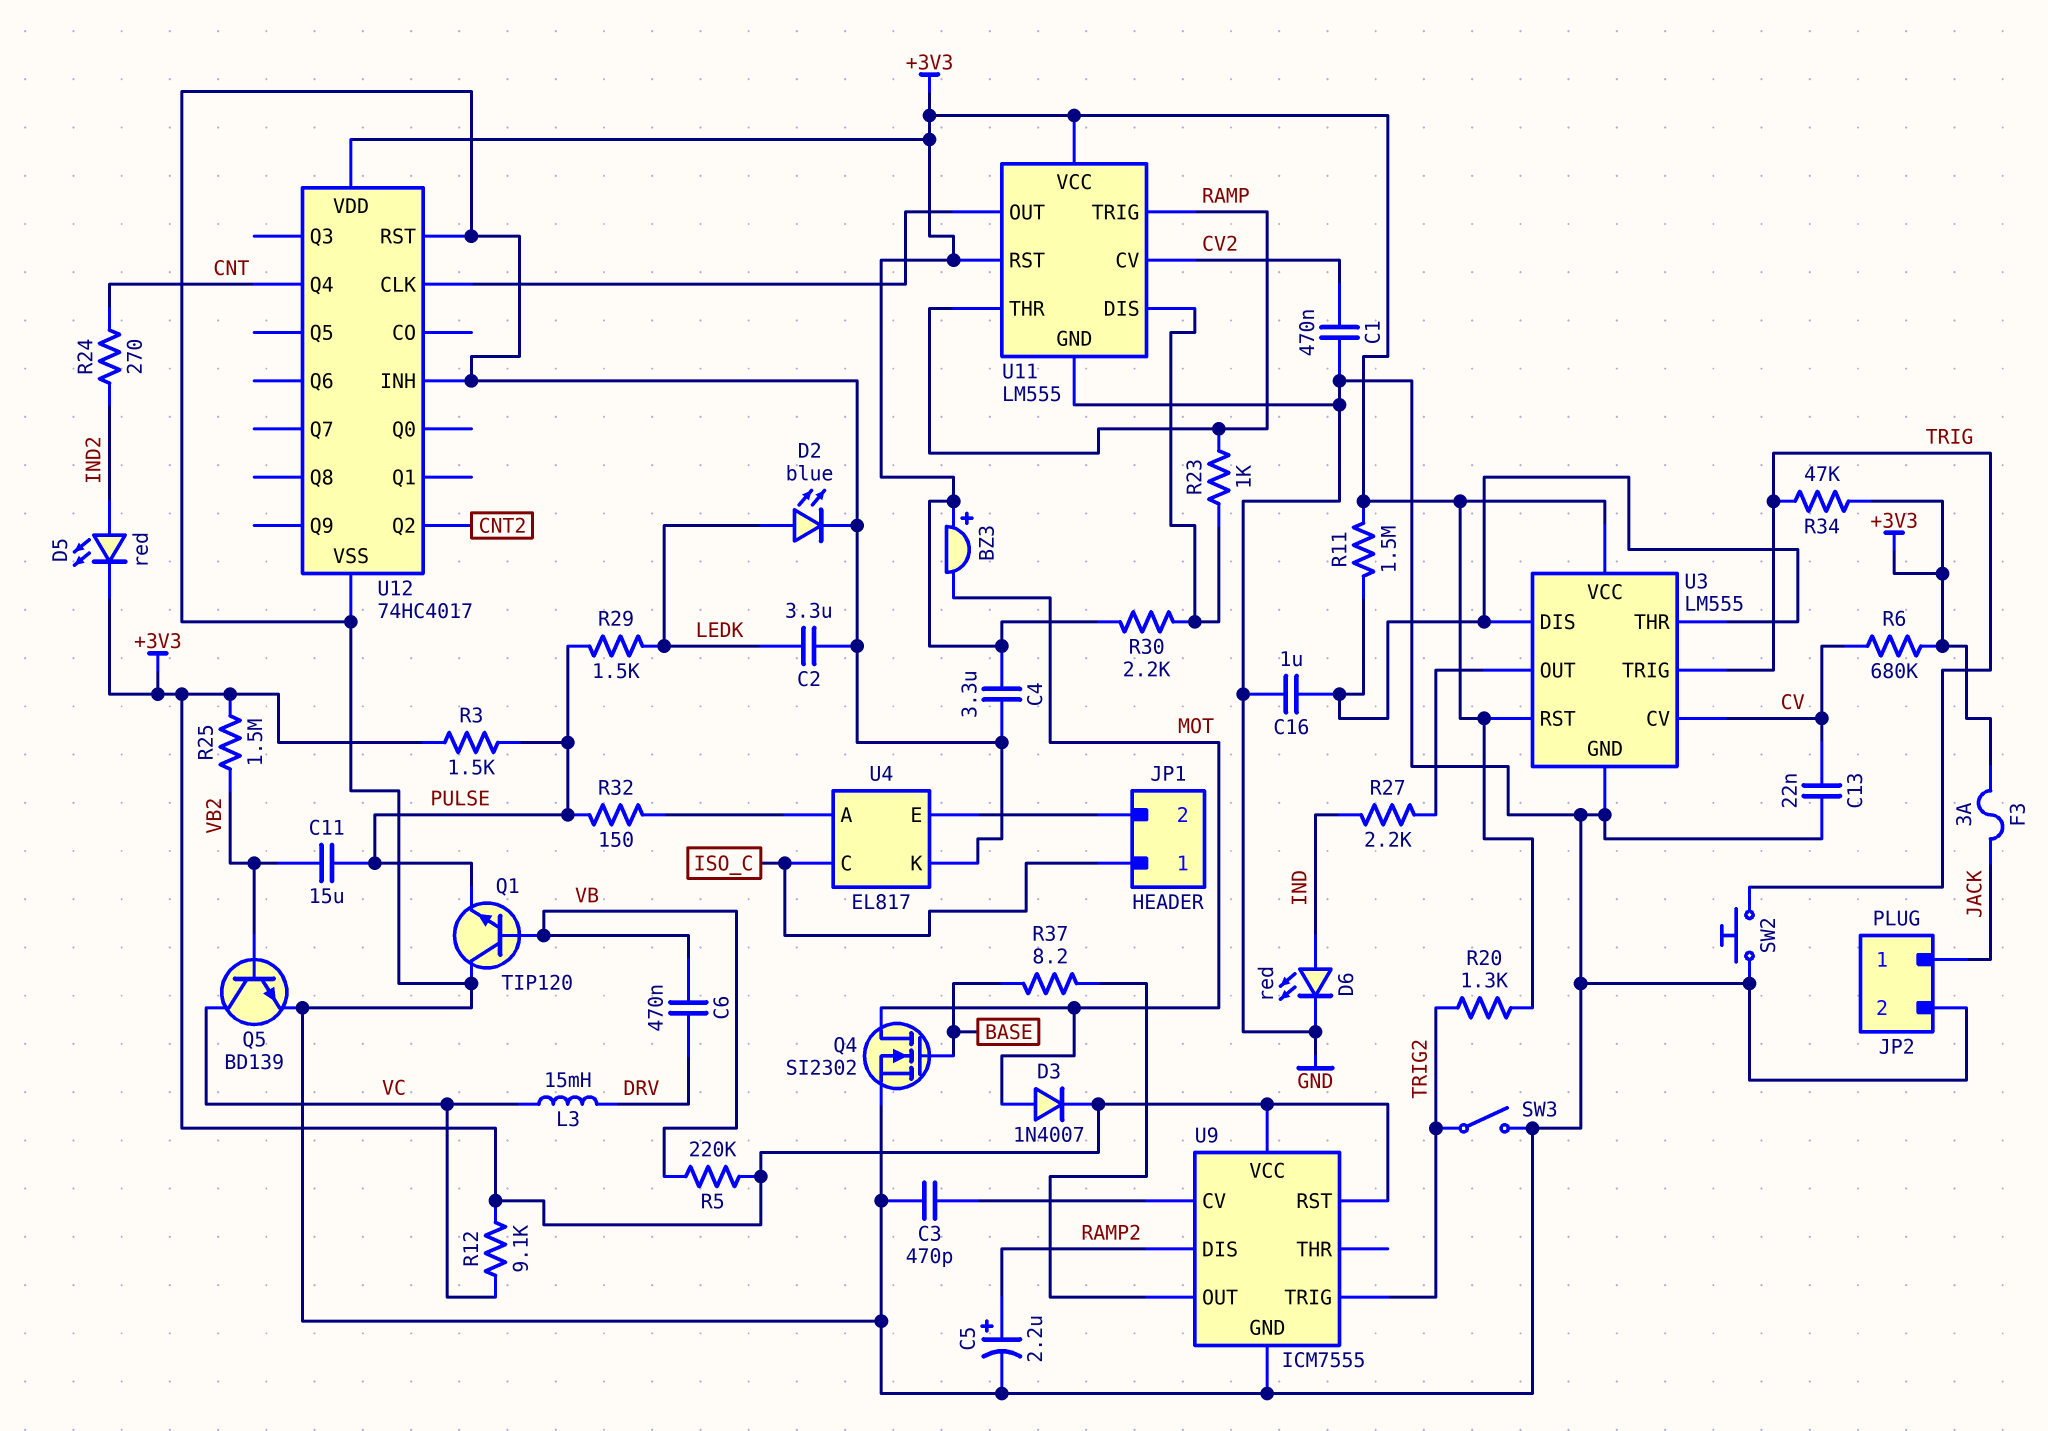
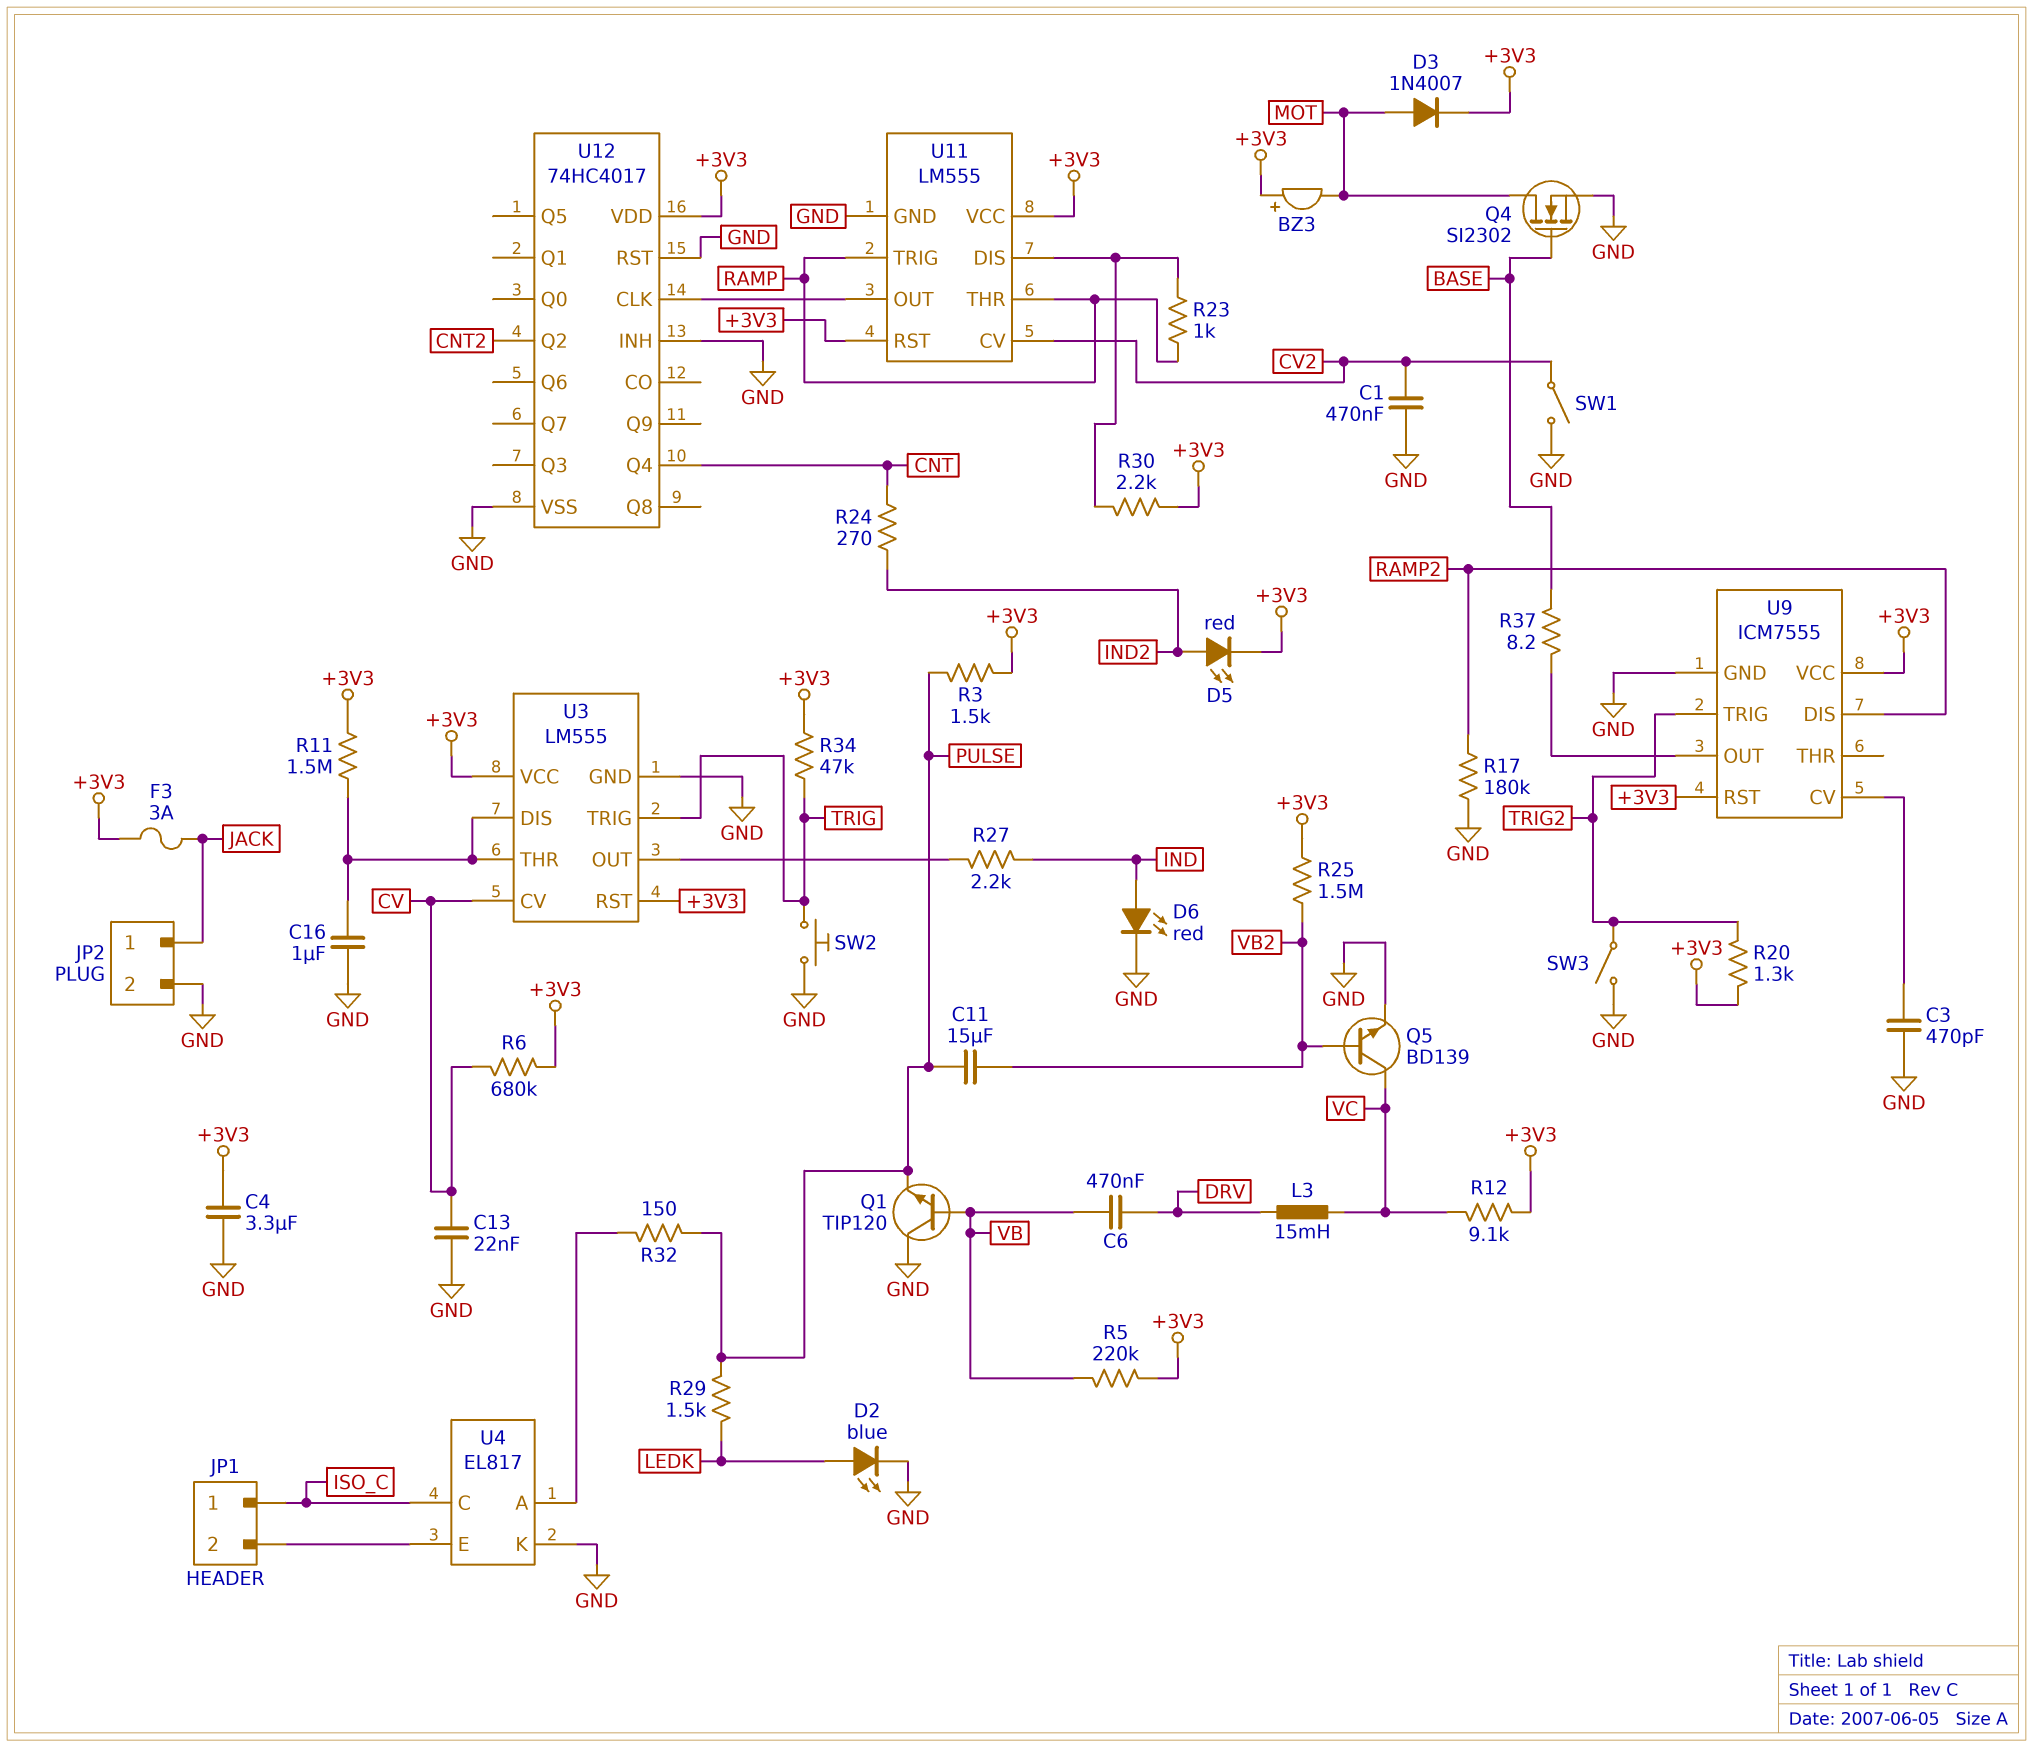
C2: 3.3uF (GND, LEDK) -> none
C5: 2.2uF (plus RAMP2, minus GND) -> none
R17: none -> 180k (GND, RAMP2)
SW1: none -> switch (CV2, GND)

